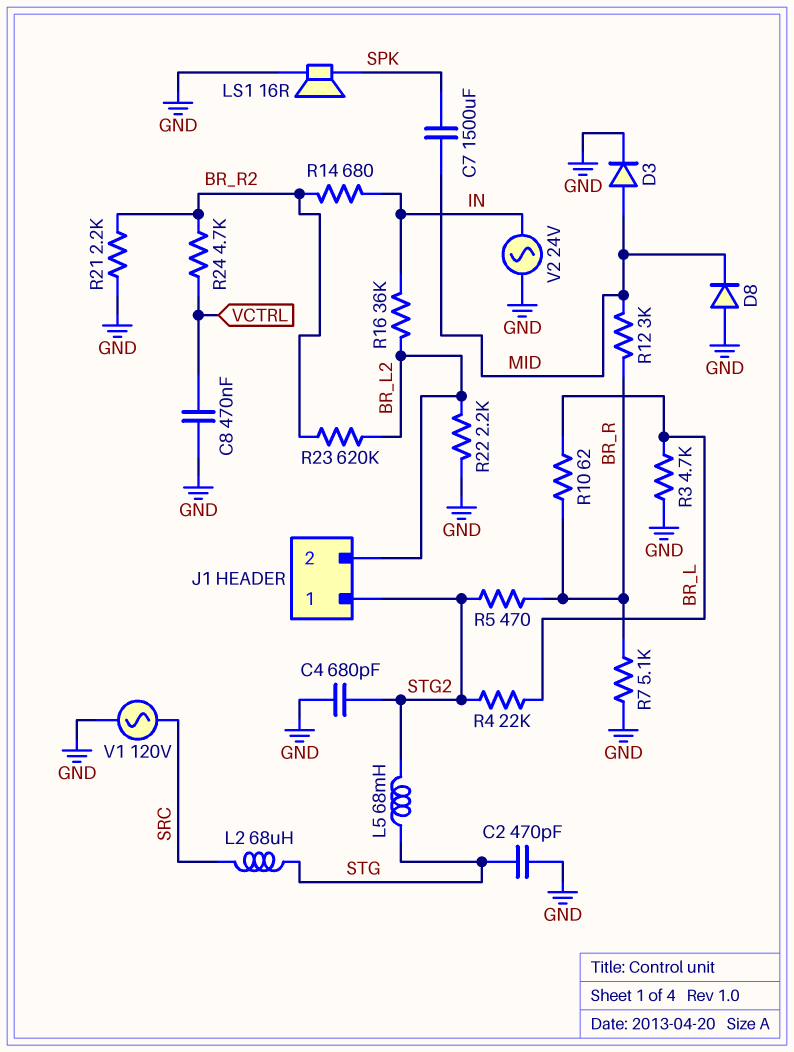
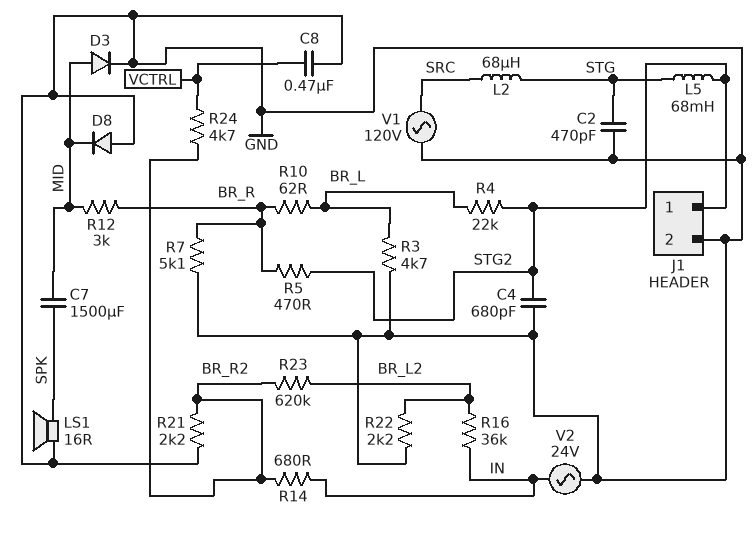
J1 pin 2: BR_L2 -> GND

